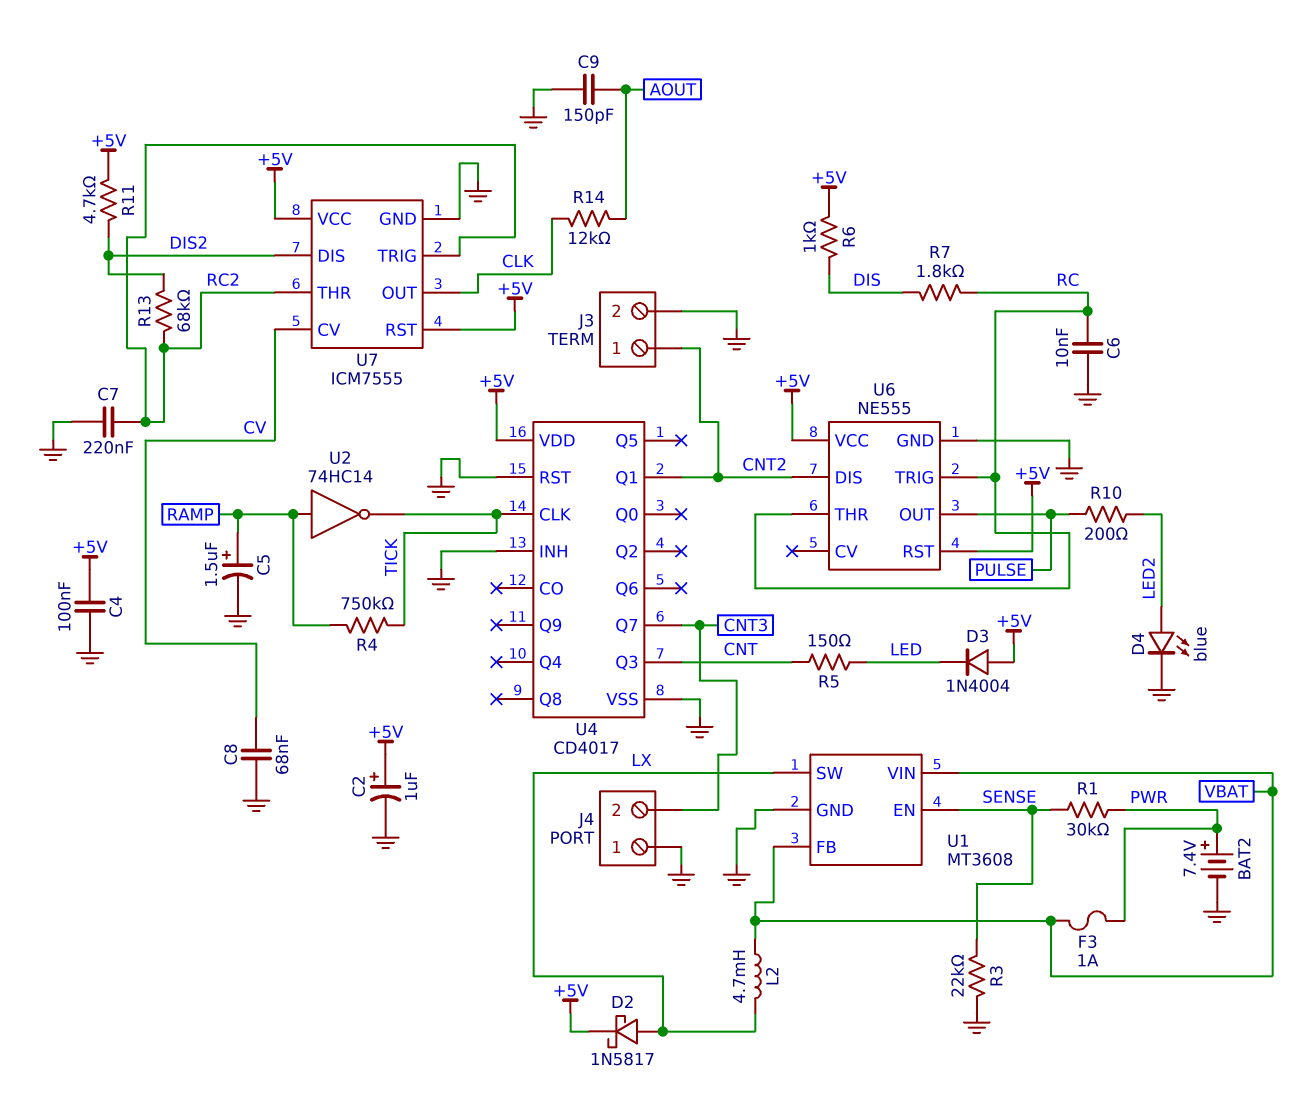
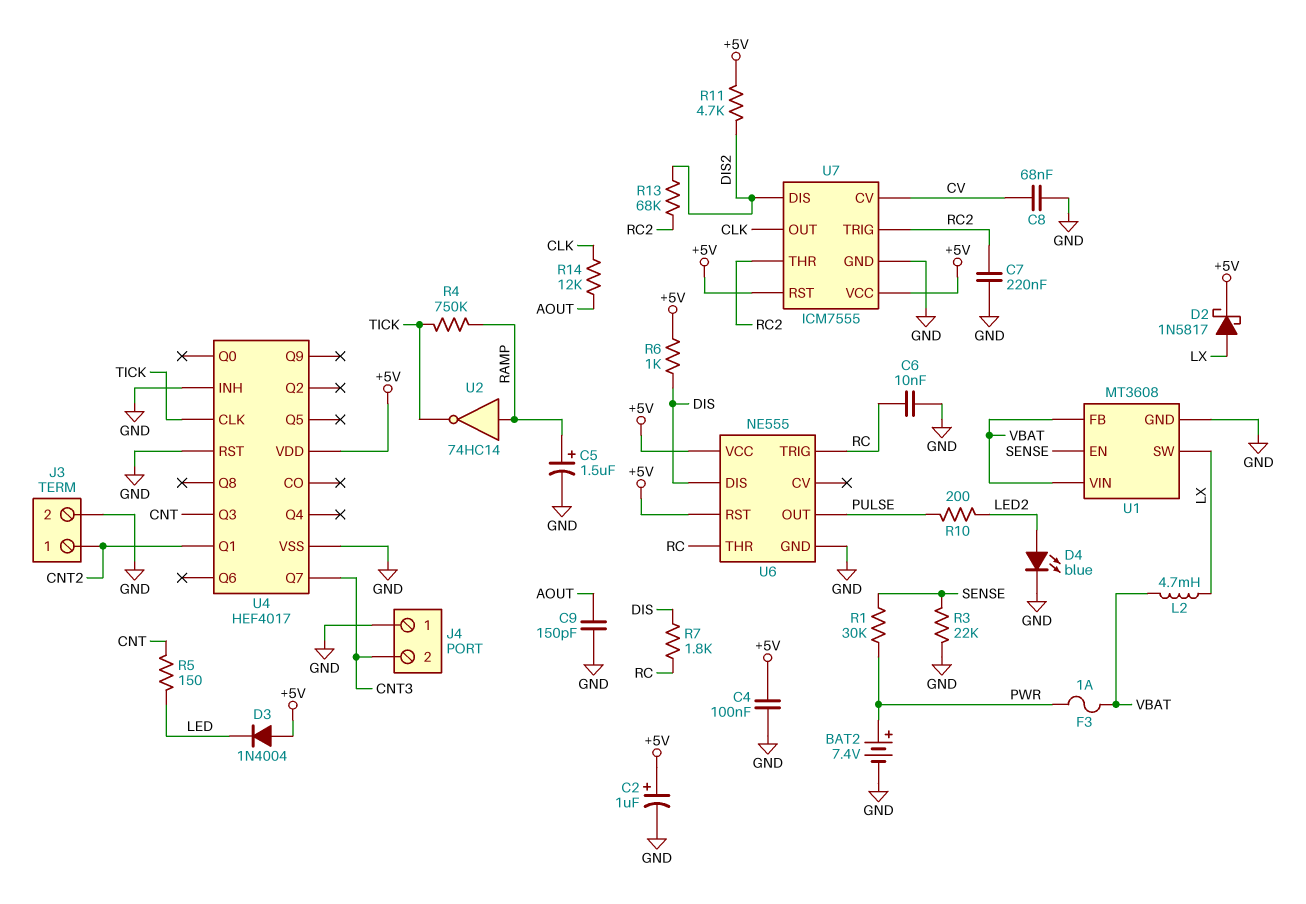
U4: CD4017 -> HEF4017
U6 pin DIS: CNT2 -> DIS

